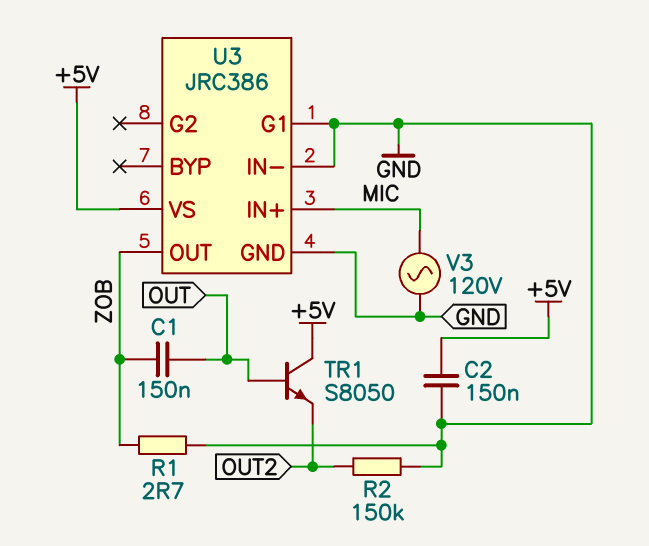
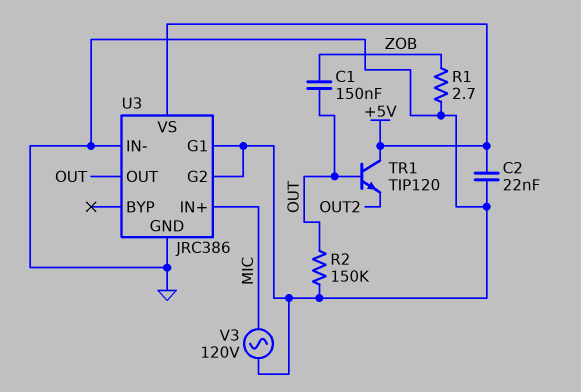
C2: 150nF (+5V, GND) -> 22nF (+5V, GND)
R2: 150k (GND, OUT2) -> 150k (GND, OUT)
TR1: NPN S8050 (B OUT, C +5V, E OUT2) -> NPN TIP120 (B OUT, C +5V, E OUT2)
U3 pin G2: none -> GND
U3 pin OUT: ZOB -> OUT

